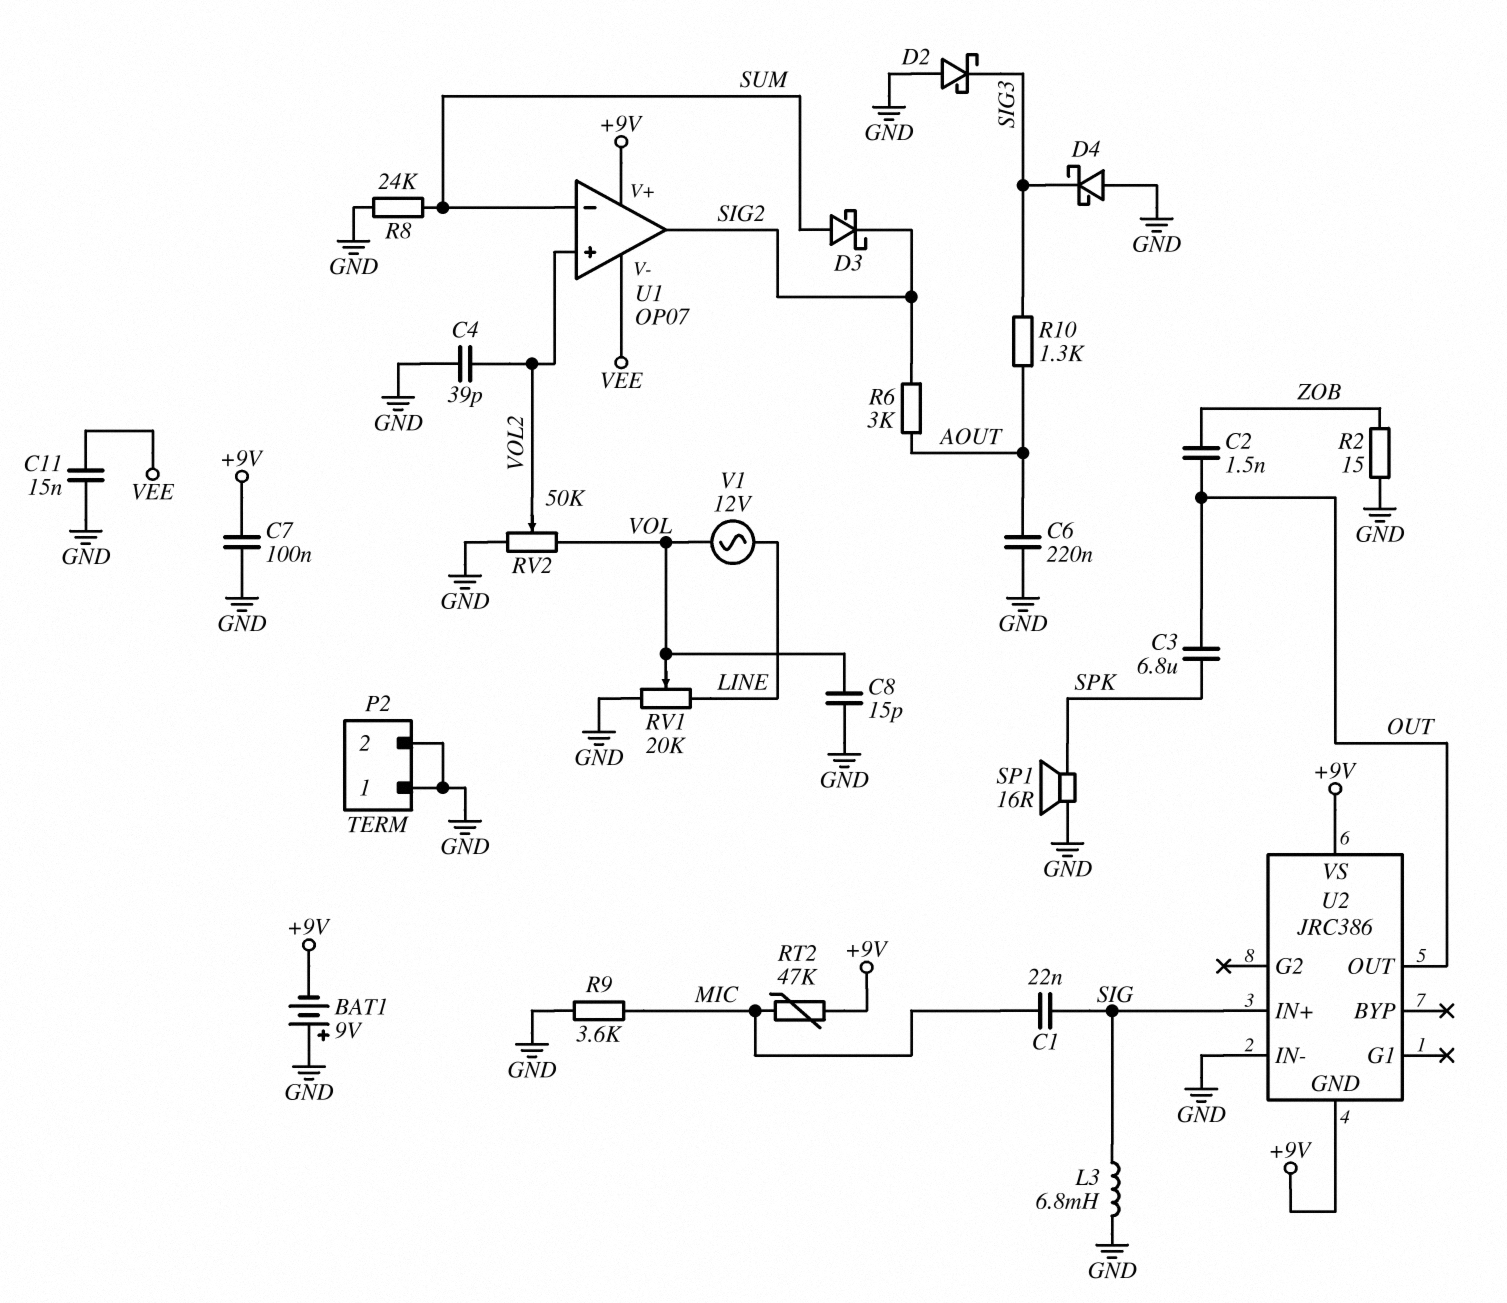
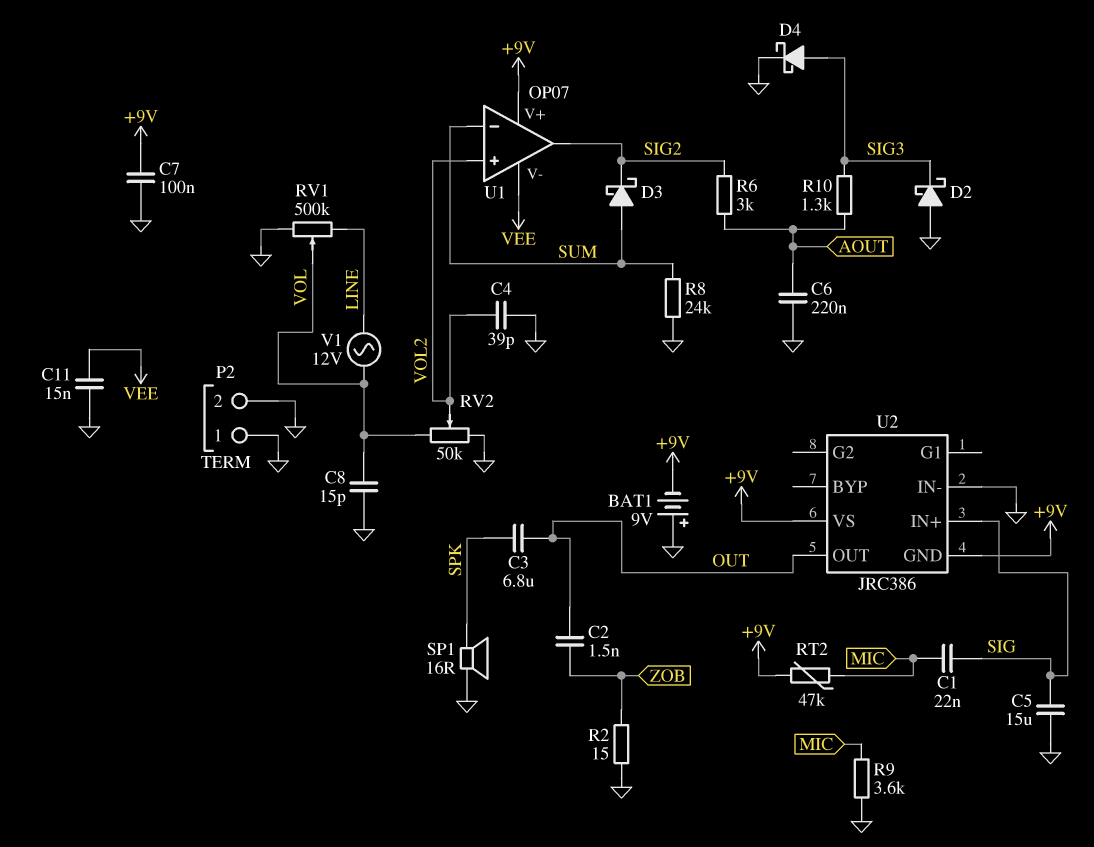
C5: none -> 15uF (GND, SIG)
D4: schottky (A GND, K SIG3) -> schottky (A SIG3, K GND)
L3: 6.8mH (GND, SIG) -> none
RV1: 20k (GND, LINE, wiper VOL) -> 500k (GND, LINE, wiper VOL)

